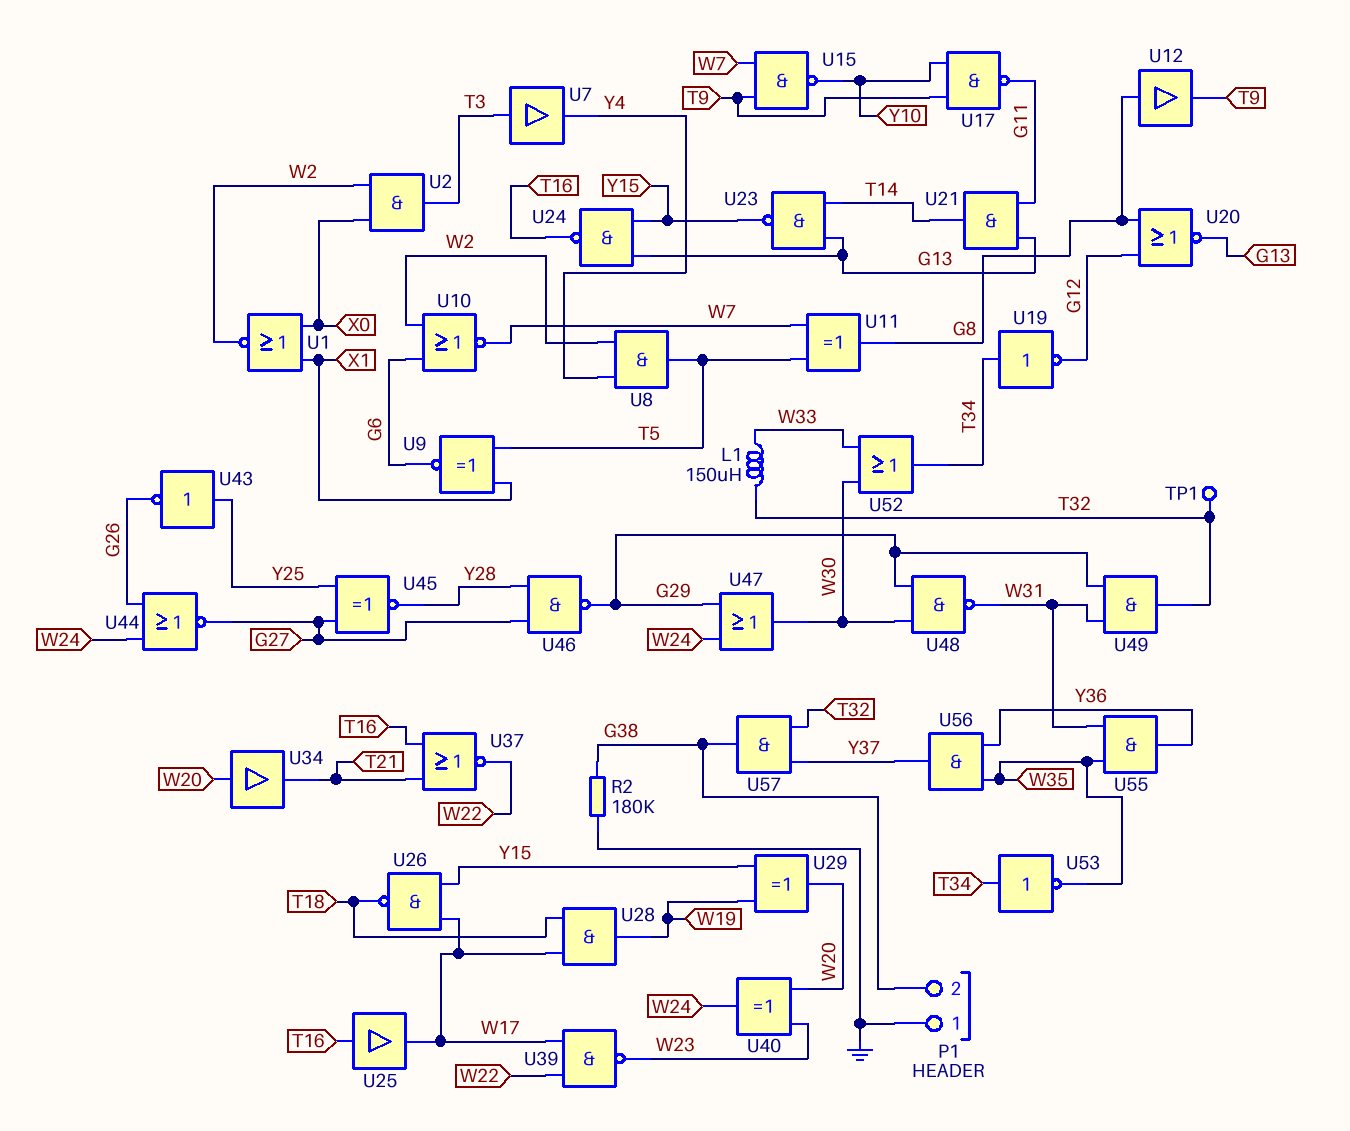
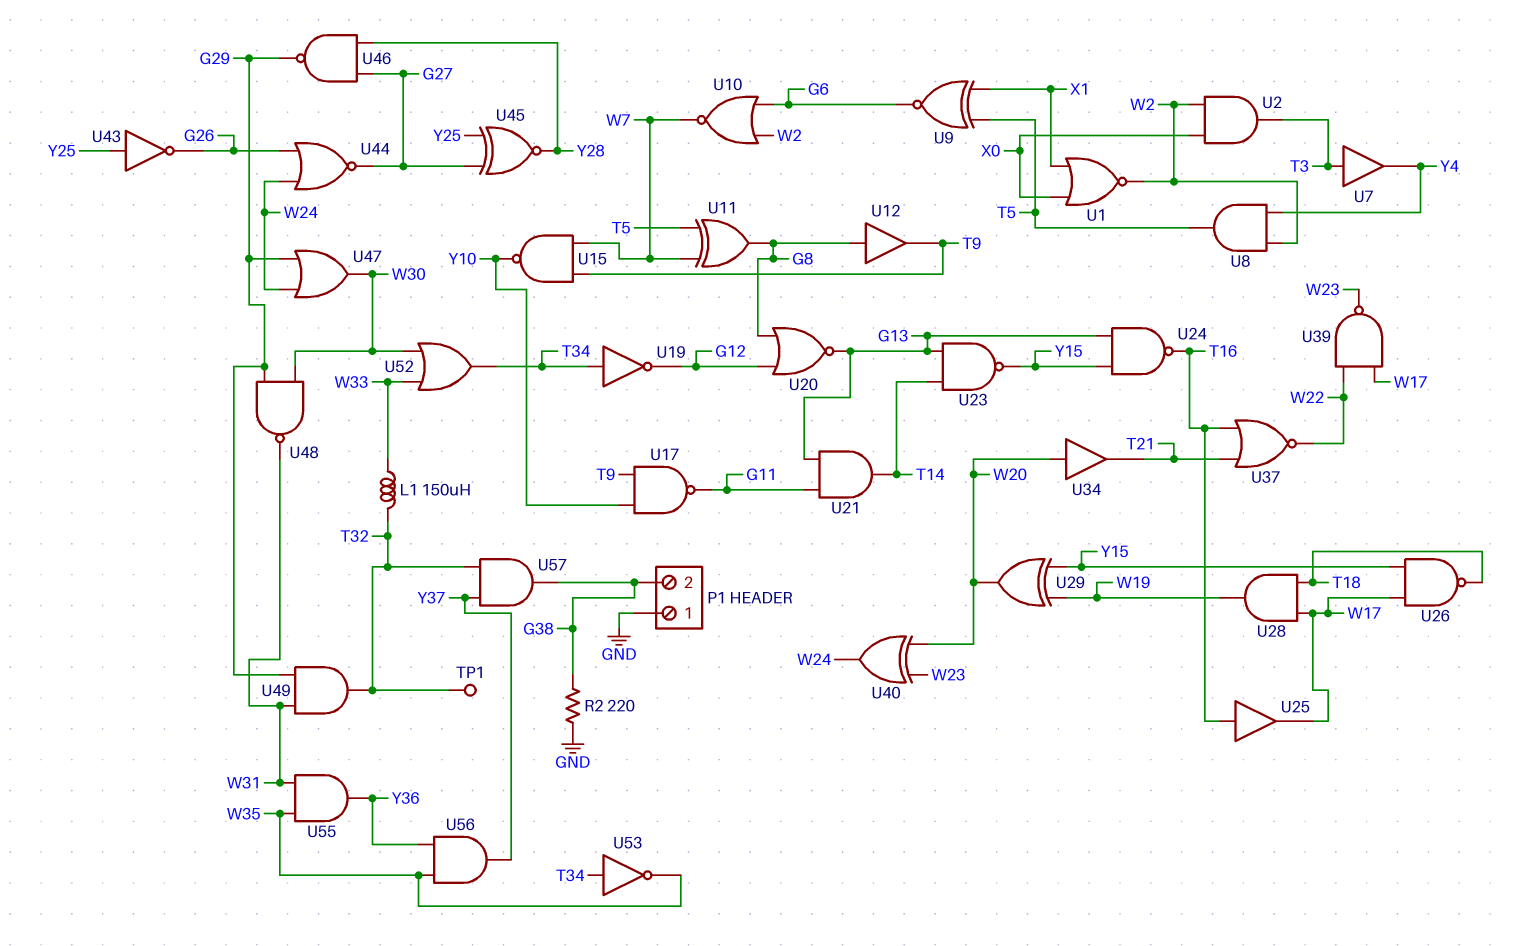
R2: 180k (G38, GND) -> 220 (G38, GND)

